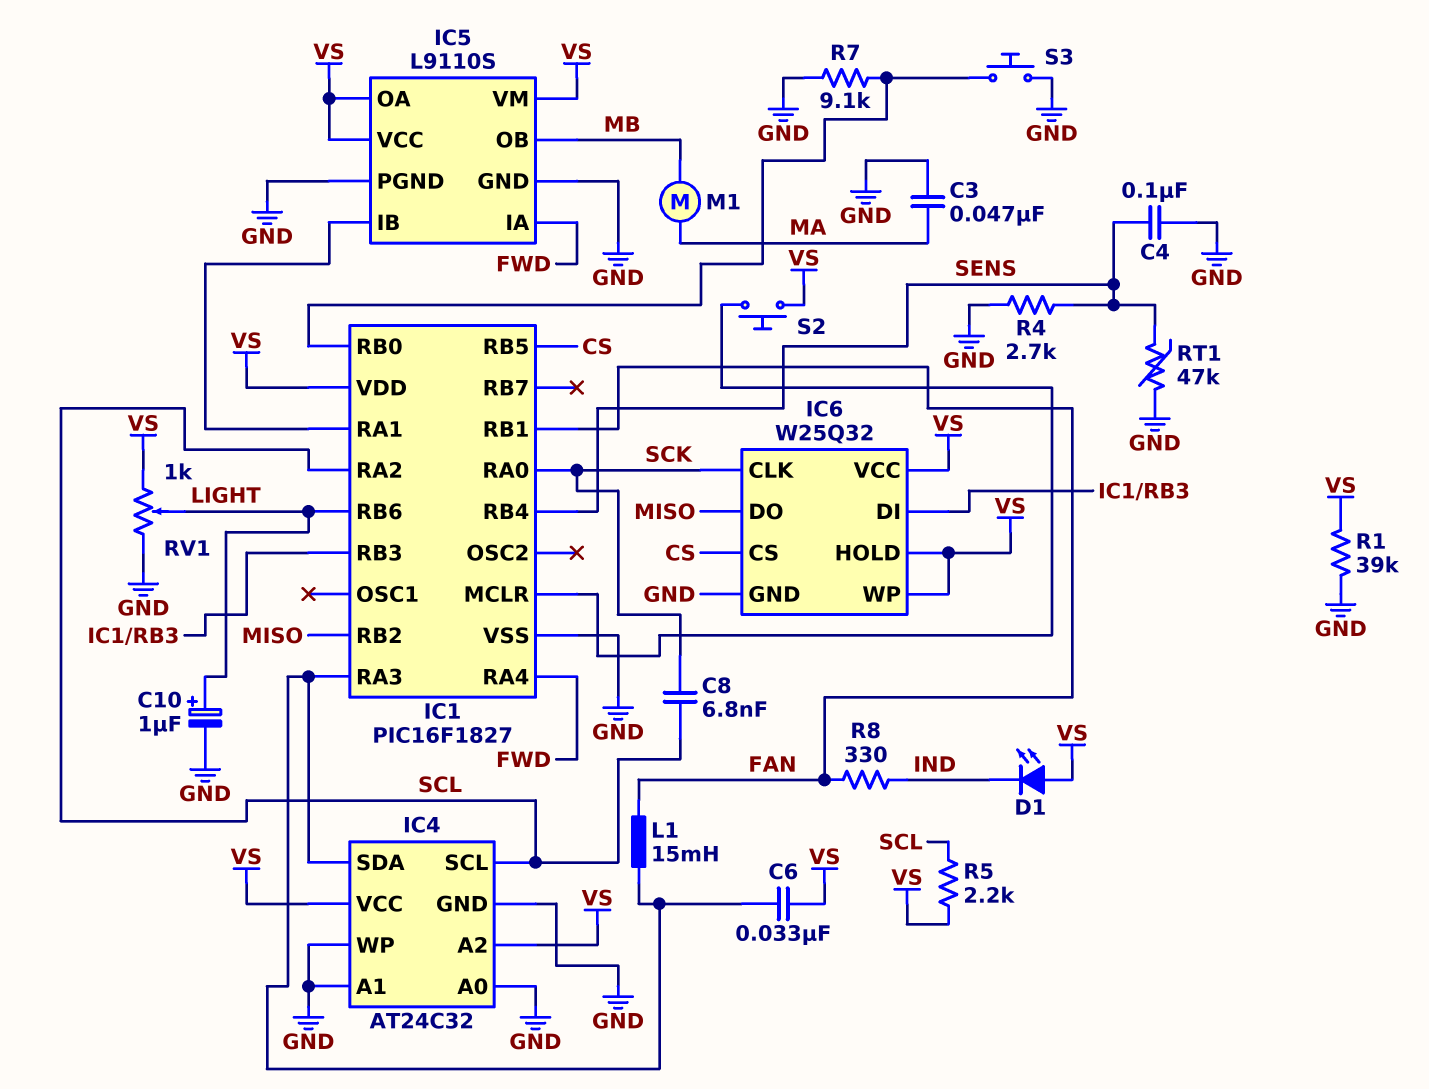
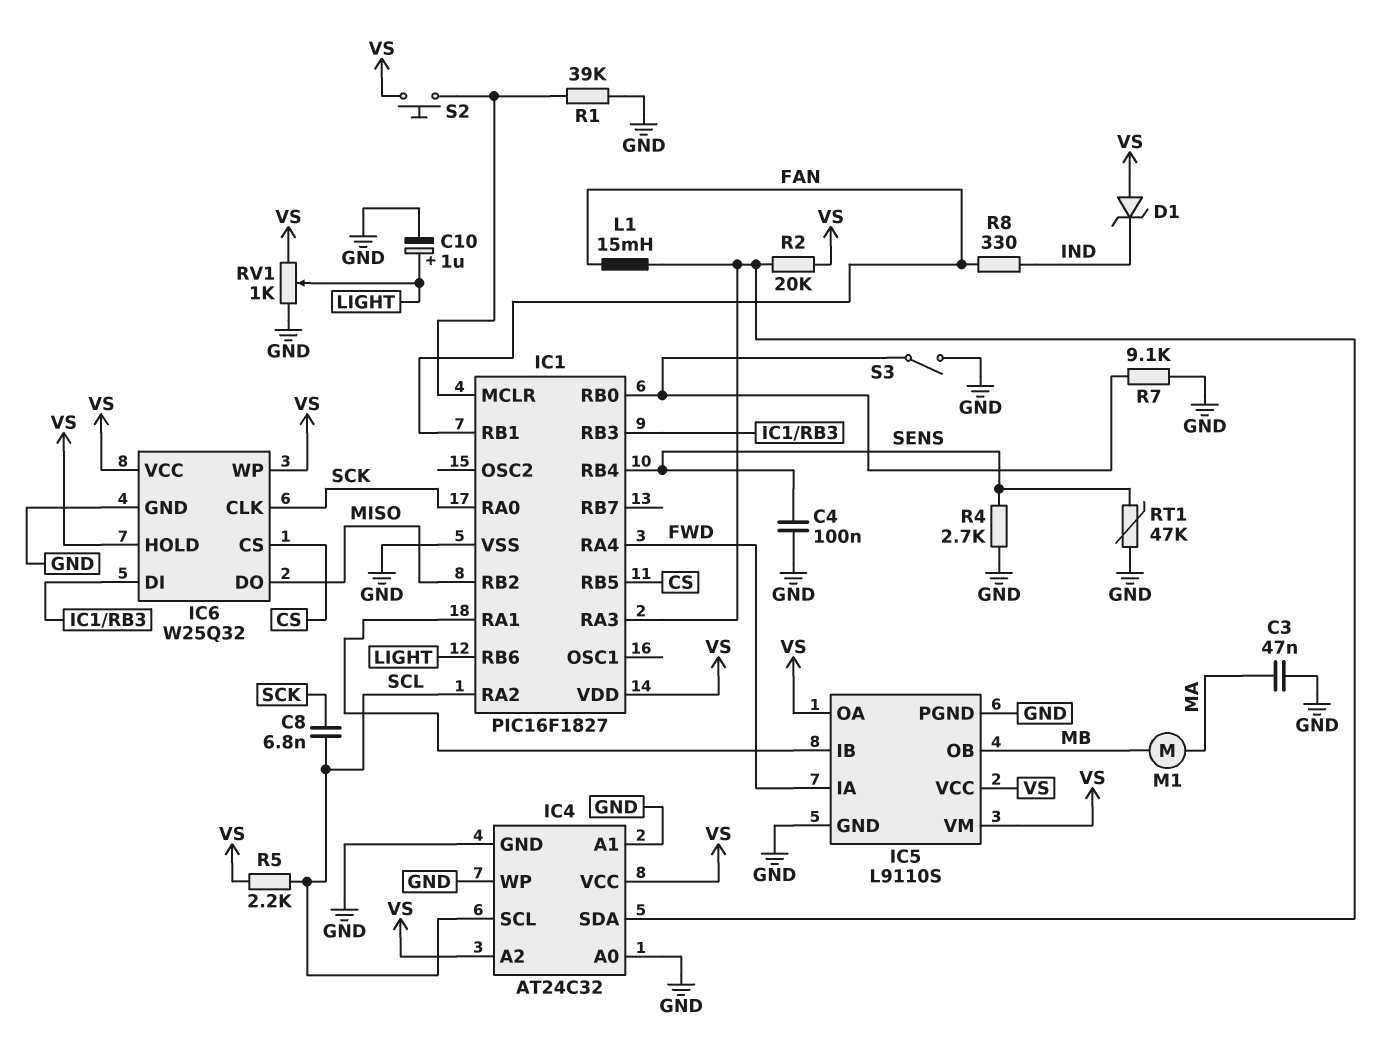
C6: 33nF (IC1/RA3, VS) -> none
D1: LED (A VS, K IND) -> zener (A VS, K IND)
R1: 39k (GND, VS) -> 39k (GND, IC1/MCLR)
R2: none -> 20k (IC1/RA3, VS)
S3: button (GND, IC1/RB0) -> switch (GND, IC1/RB0)

